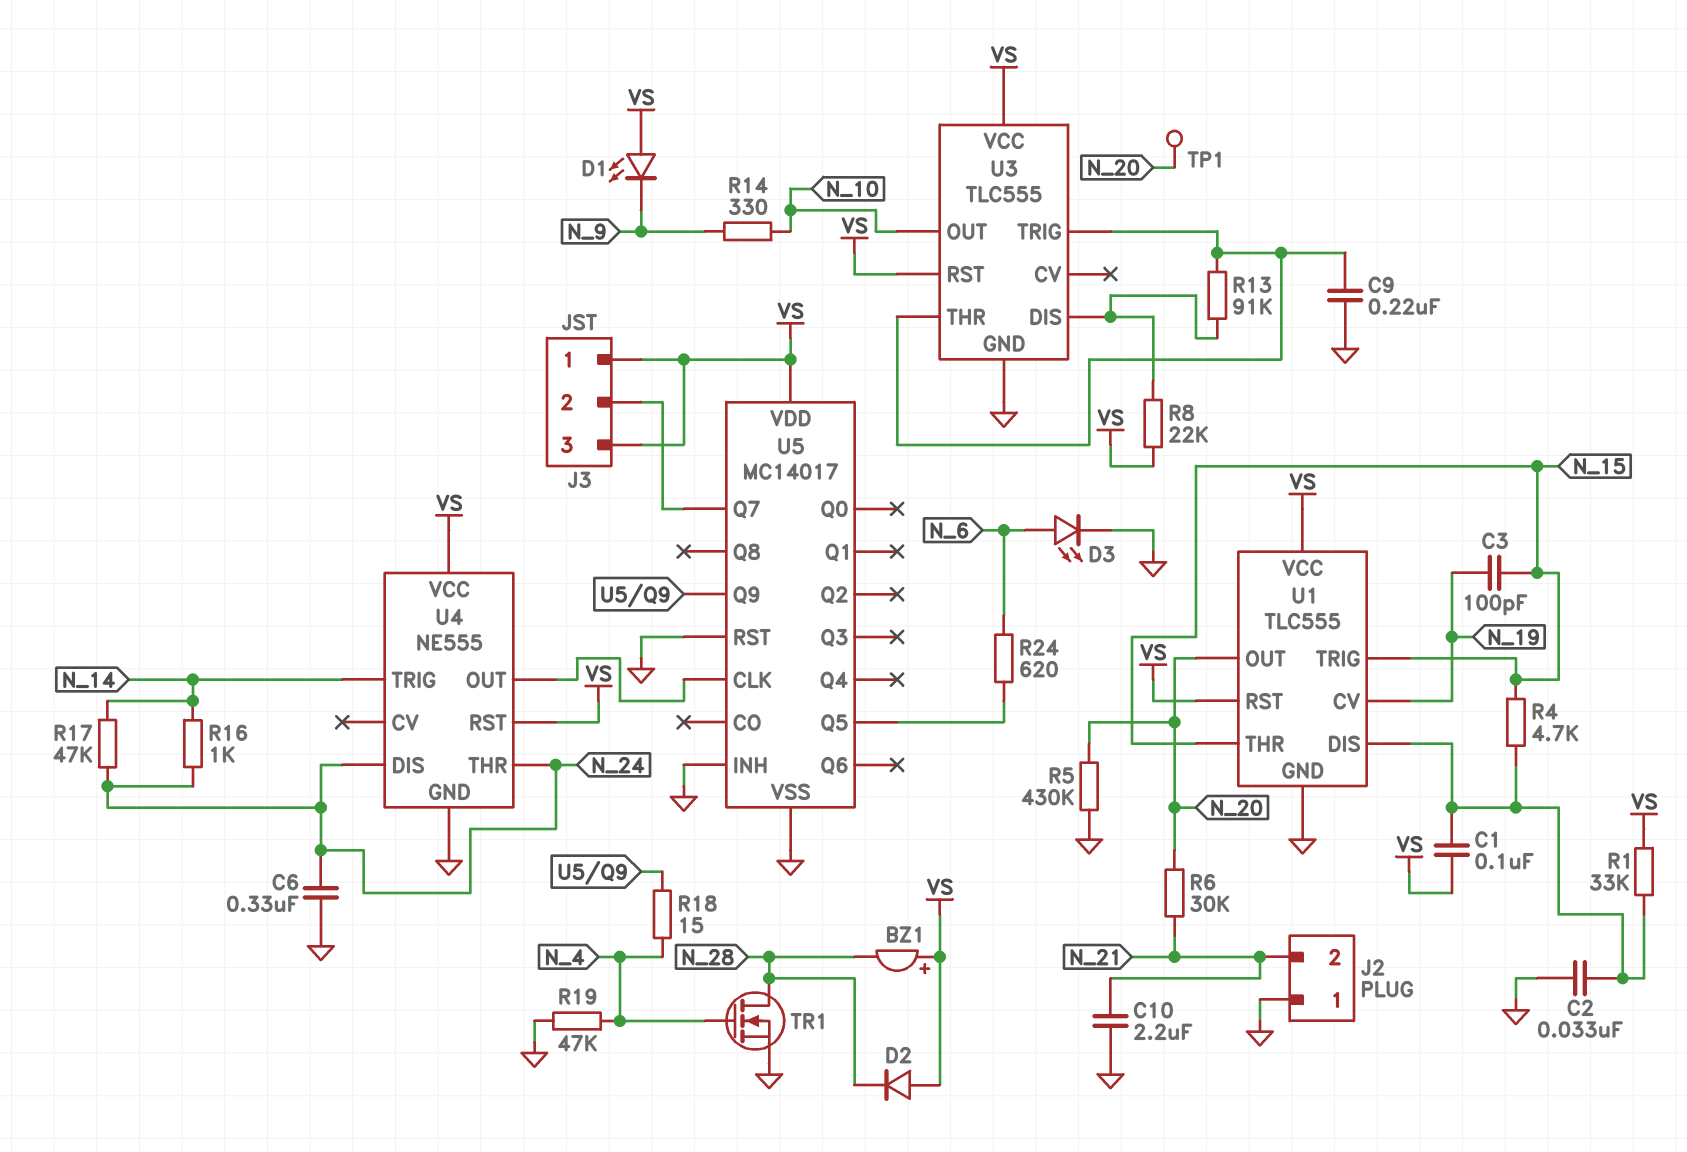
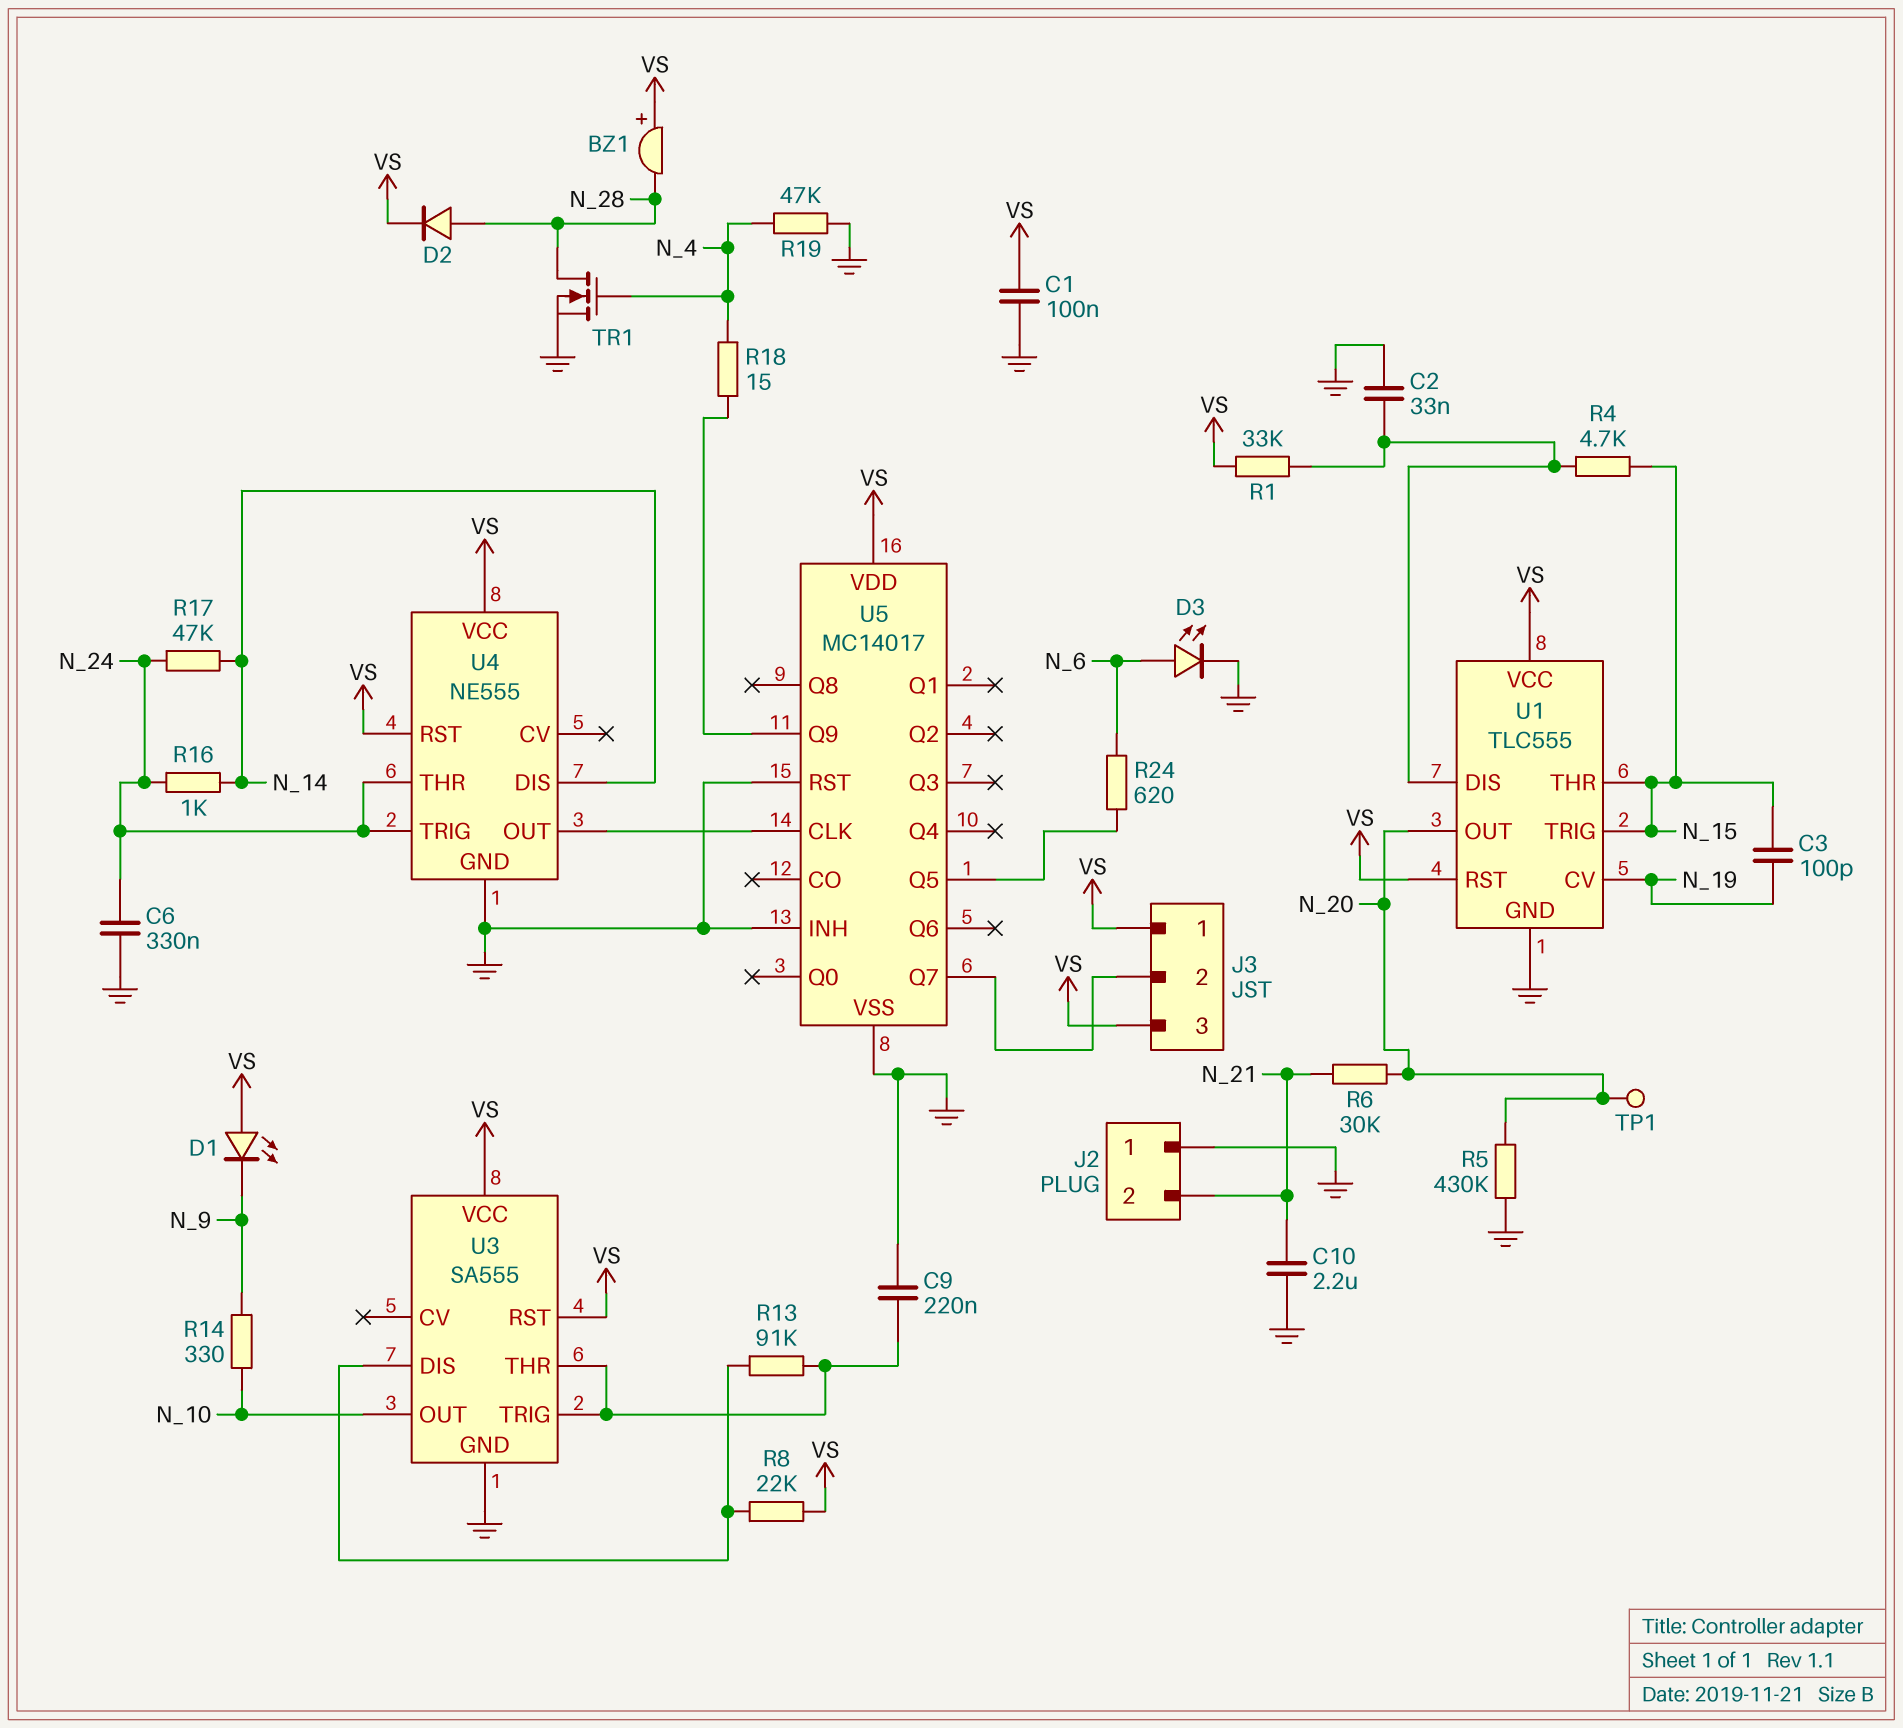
C1: 100nF (U1/DIS, VS) -> 100nF (GND, VS)
D2: diode (A VS, K N_28) -> diode (A N_28, K VS)
U3: TLC555 -> SA555
U4 pin DIS: N_24 -> N_14
U4 pin TRIG: N_14 -> N_24

